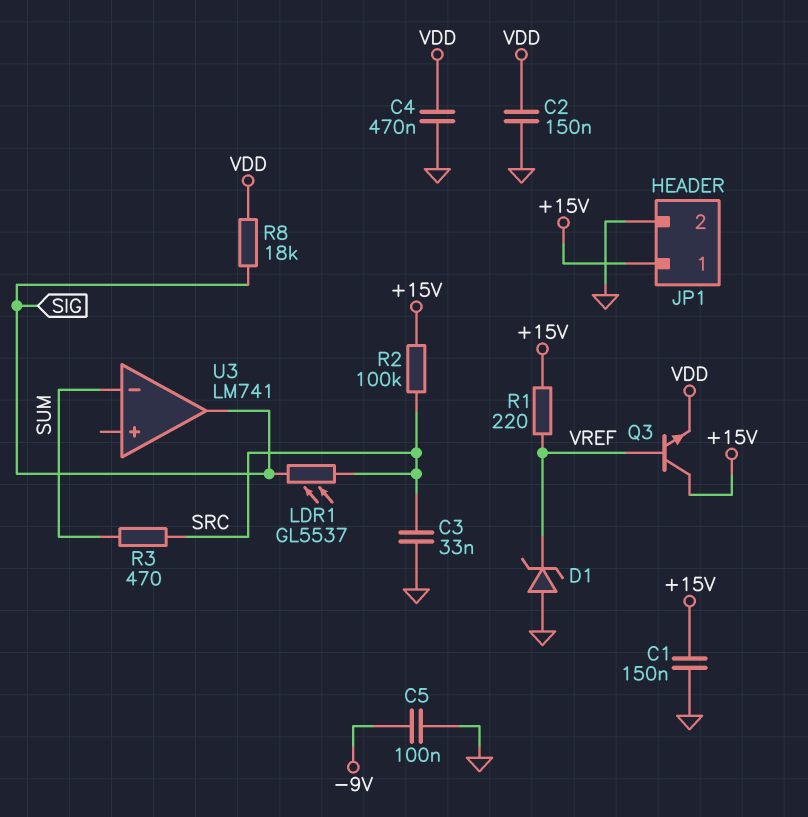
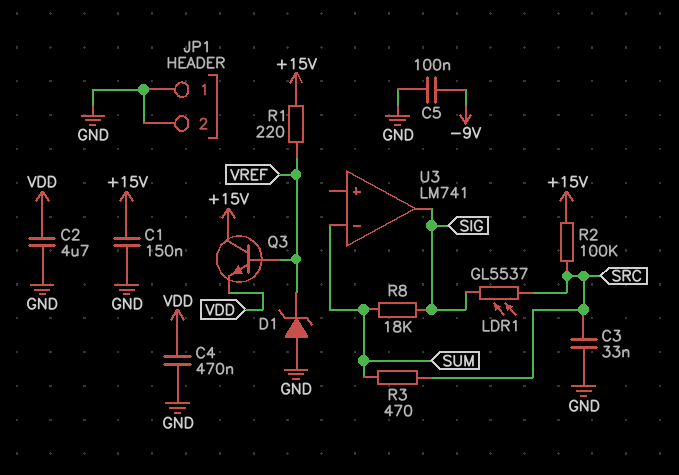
C2: 150nF (GND, VDD) -> 4.7uF (GND, VDD)
JP1 pin 1: +15V -> GND
R8: 18k (SIG, VDD) -> 18k (SIG, SUM)

